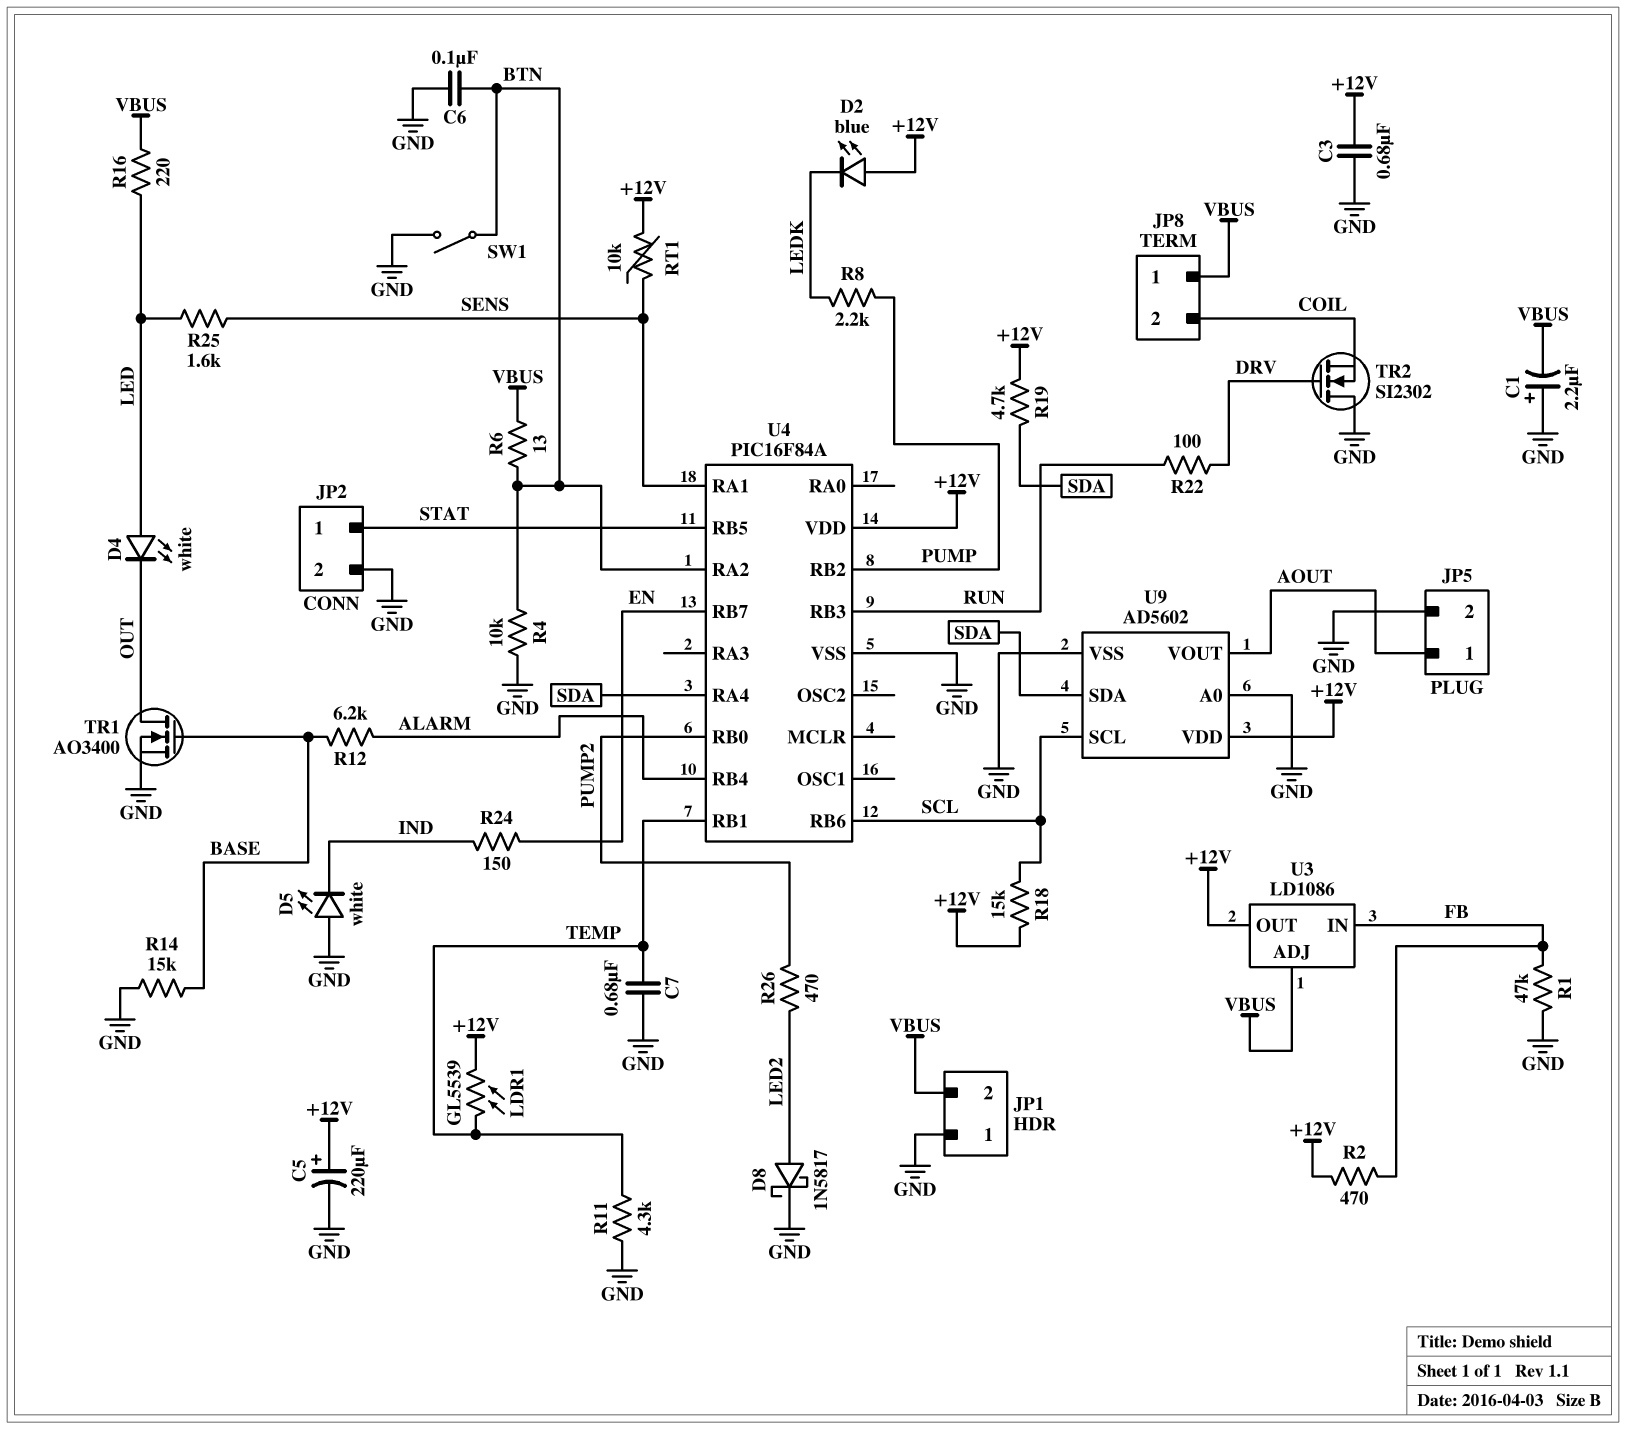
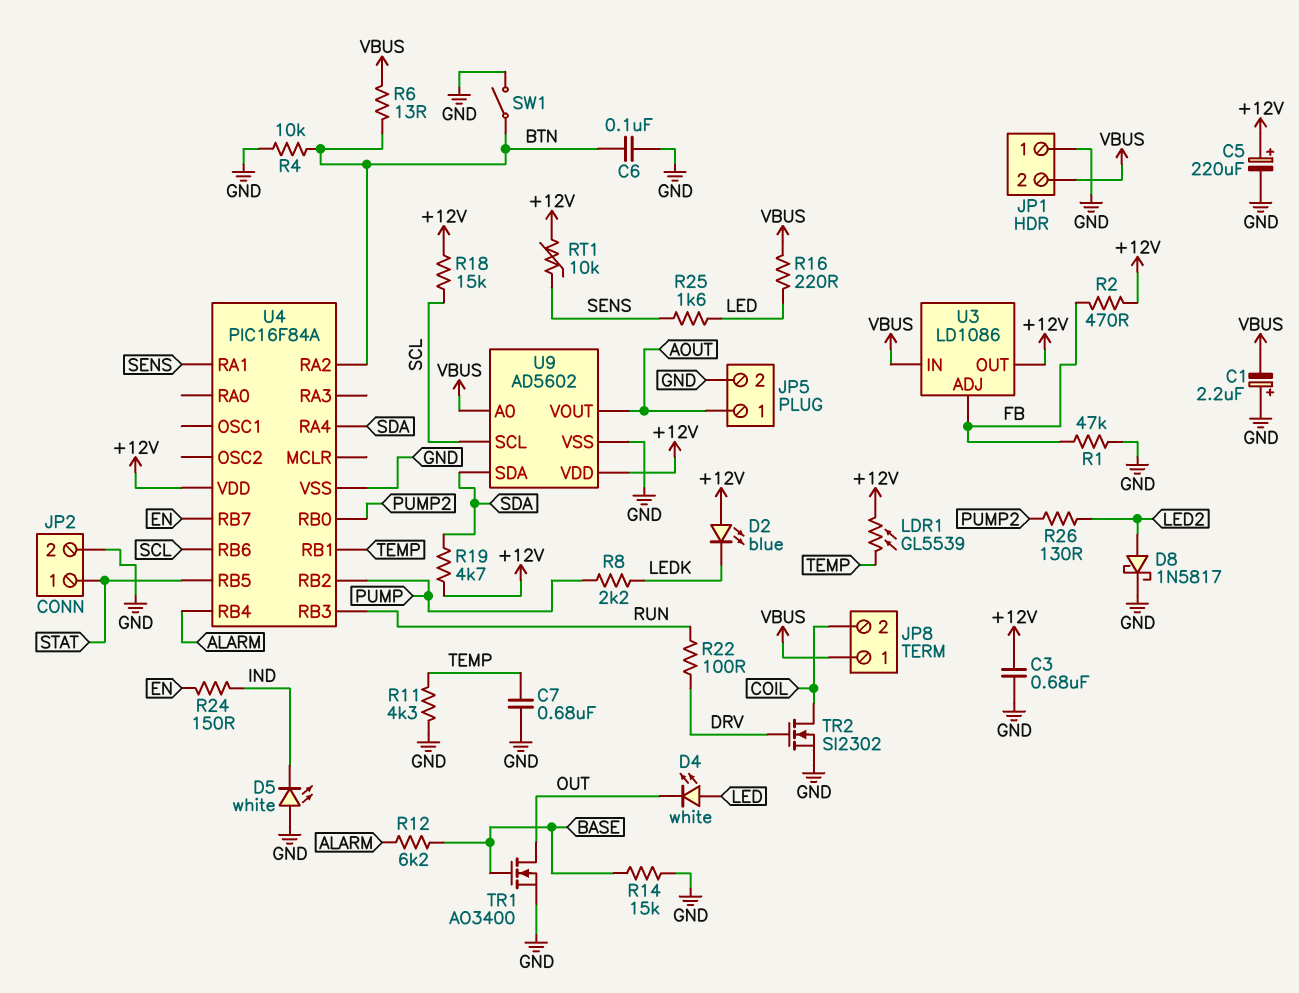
R26: 470 (LED2, PUMP2) -> 130 (LED2, PUMP2)
TR2: NMOS SI2302 (G DRV, D GND, S COIL) -> NMOS SI2302 (G DRV, D COIL, S GND)
U3 pin ADJ: VBUS -> FB
U3 pin IN: FB -> VBUS
U9 pin A0: GND -> VBUS

